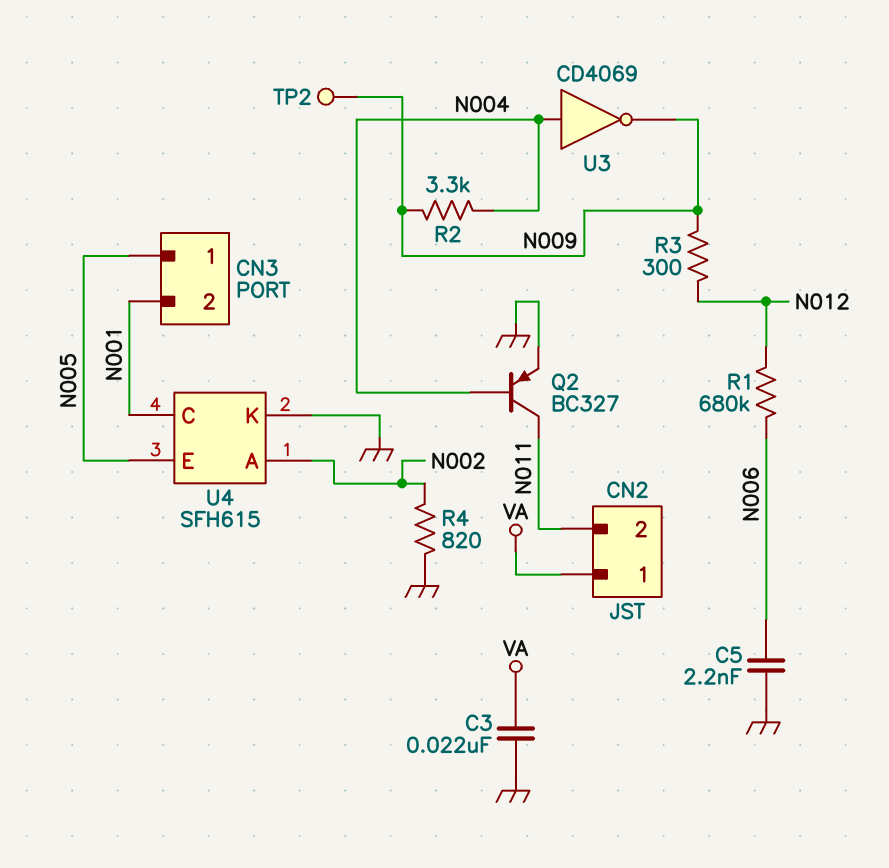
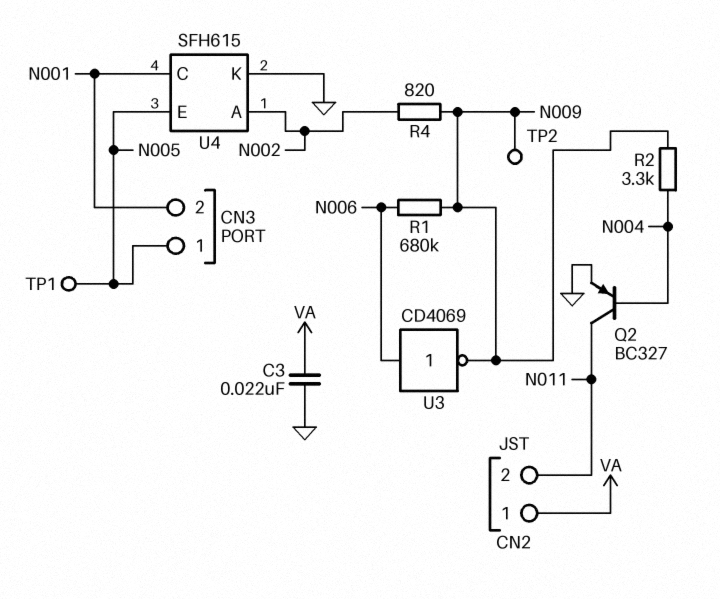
C5: 2.2nF (GND, N006) -> none
R1: 680k (N006, N012) -> 680k (N006, N009)
R3: 300 (N009, N012) -> none
R4: 820 (GND, N002) -> 820 (N002, N009)
TP1: none -> test point (N005)
U3: NOT CD4069 (in N004, out N009) -> NOT CD4069 (in N006, out N009)

